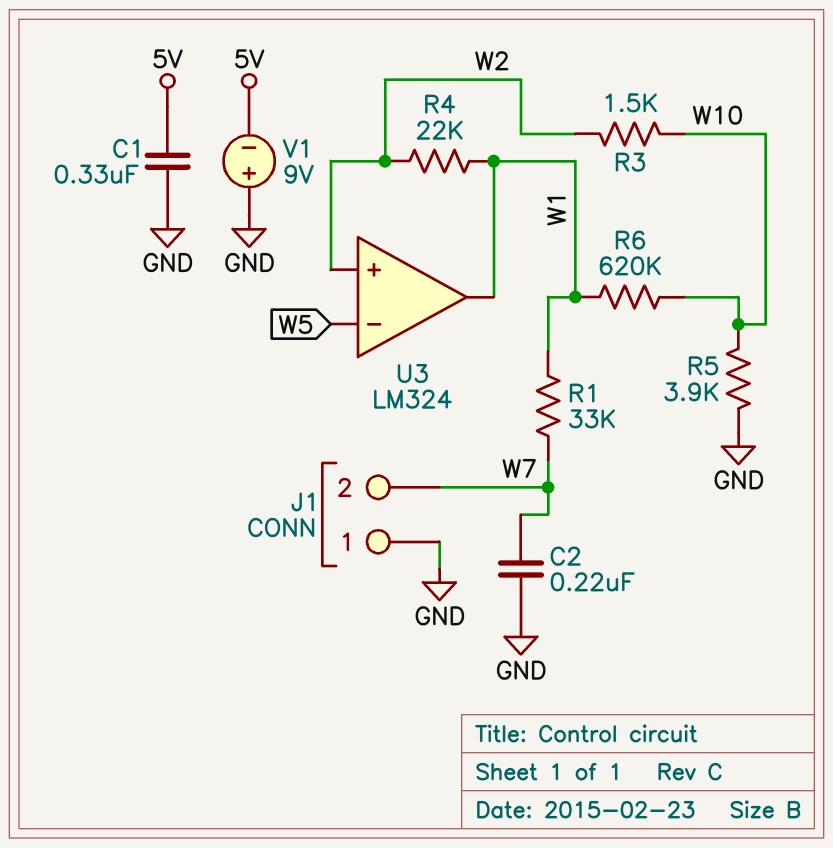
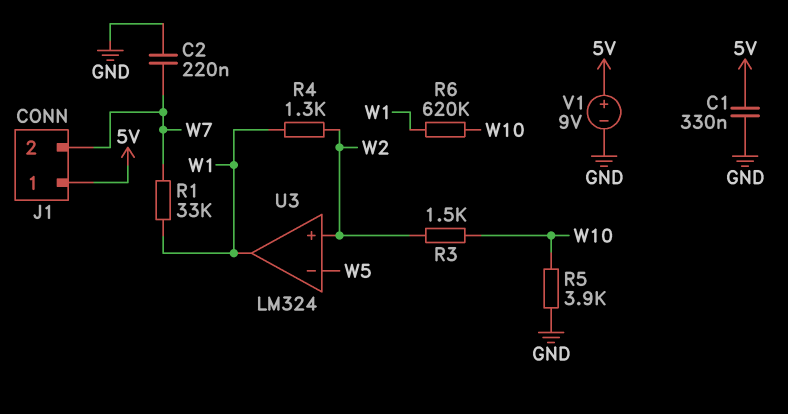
J1 pin 1: GND -> 5V
R4: 22k (W1, W2) -> 1.3k (W1, W2)
V1: 9V (plus GND, minus 5V) -> 9V (plus 5V, minus GND)

